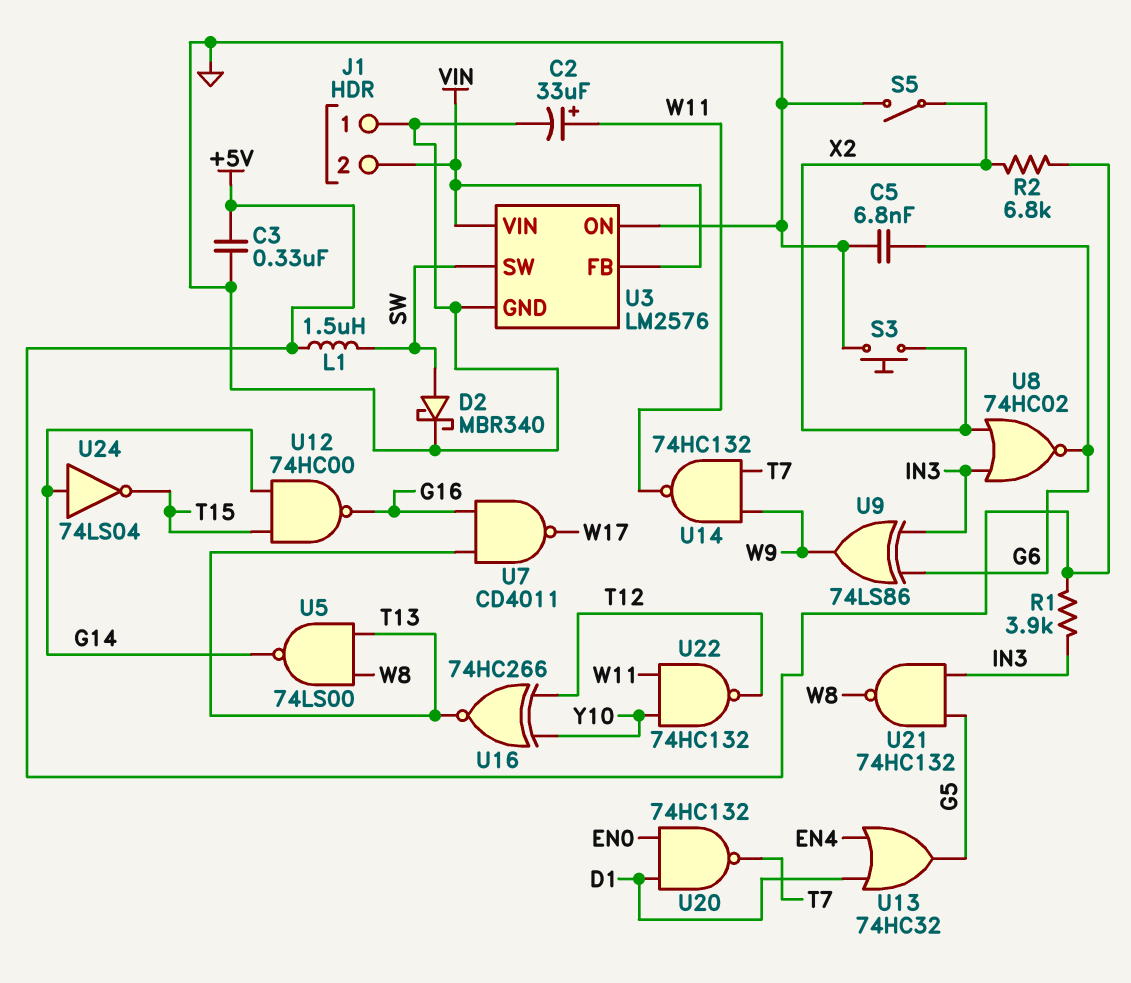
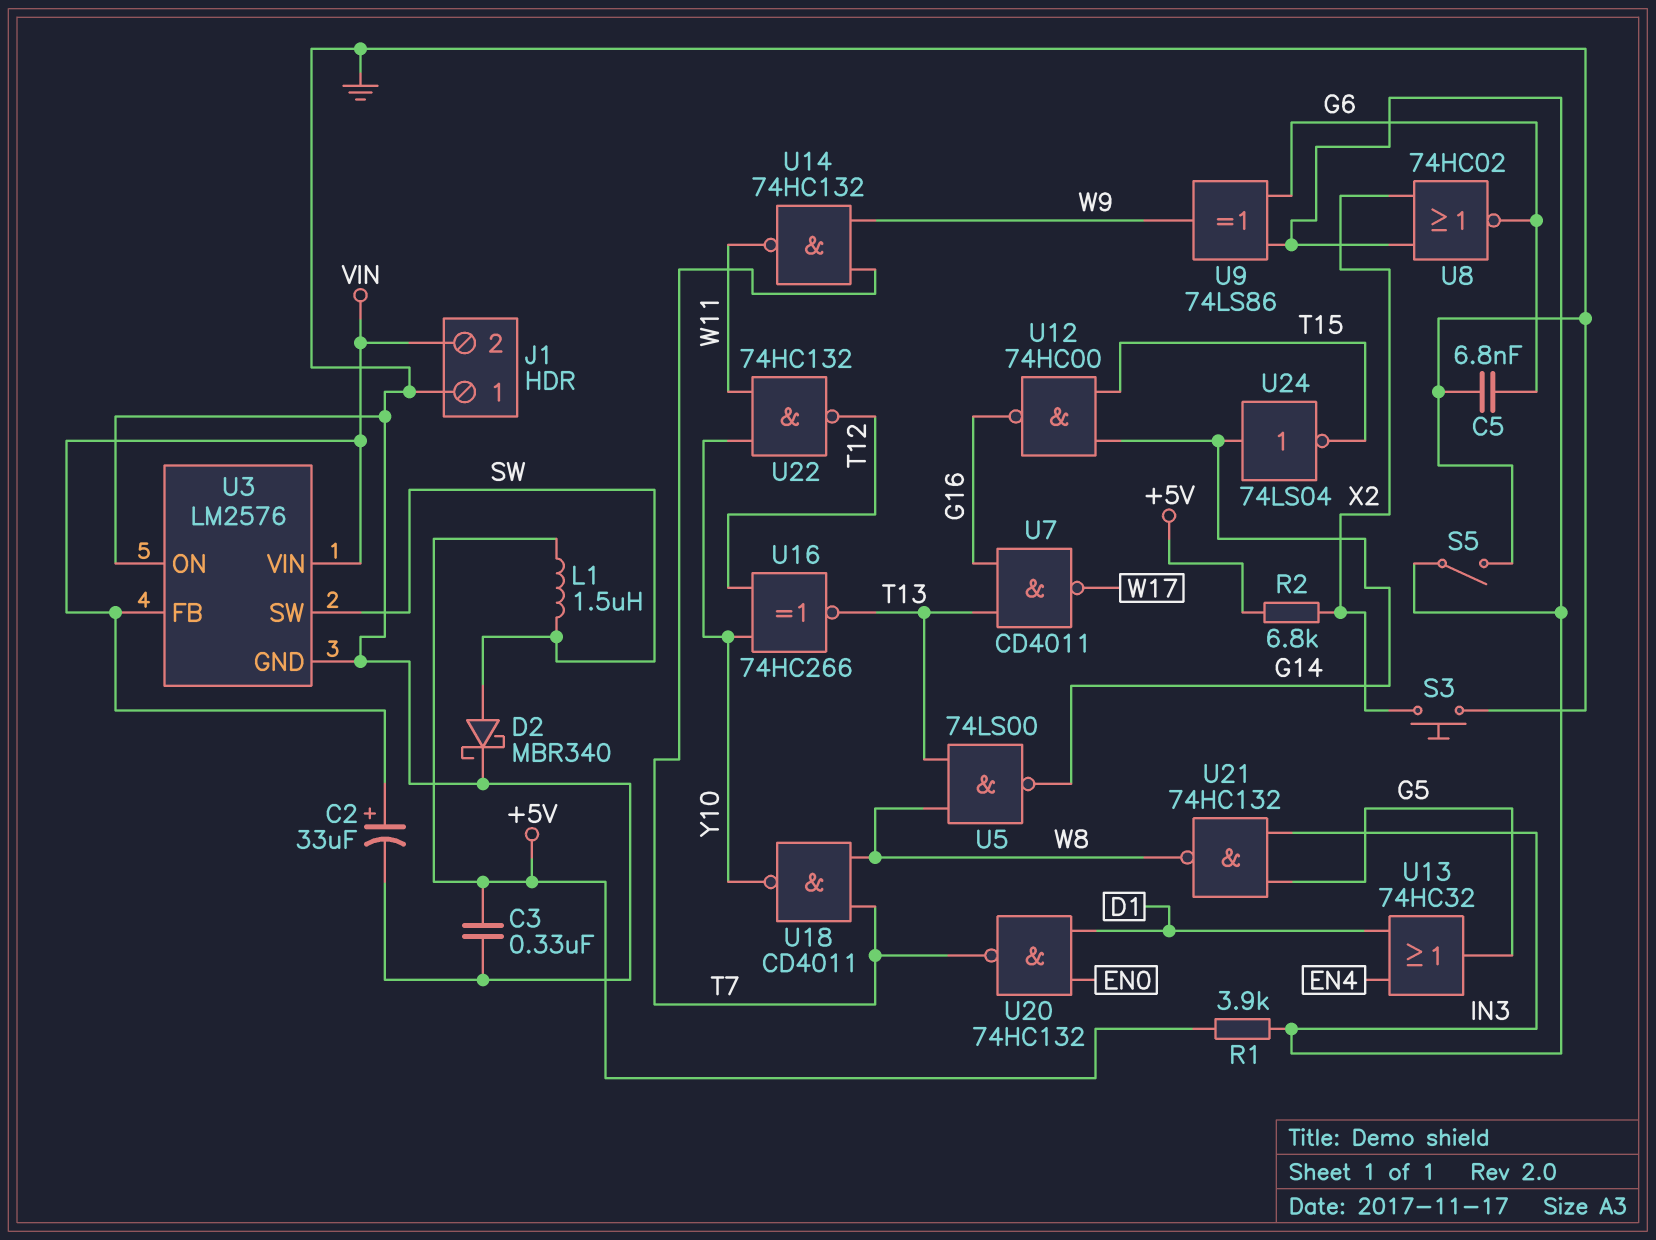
C2: 33uF (plus W11, minus GND) -> 33uF (plus VIN, minus GND)
S5: switch (GND, X2) -> switch (GND, IN3)
U18: none -> NAND CD4011 (in T7, in W8, out Y10)

